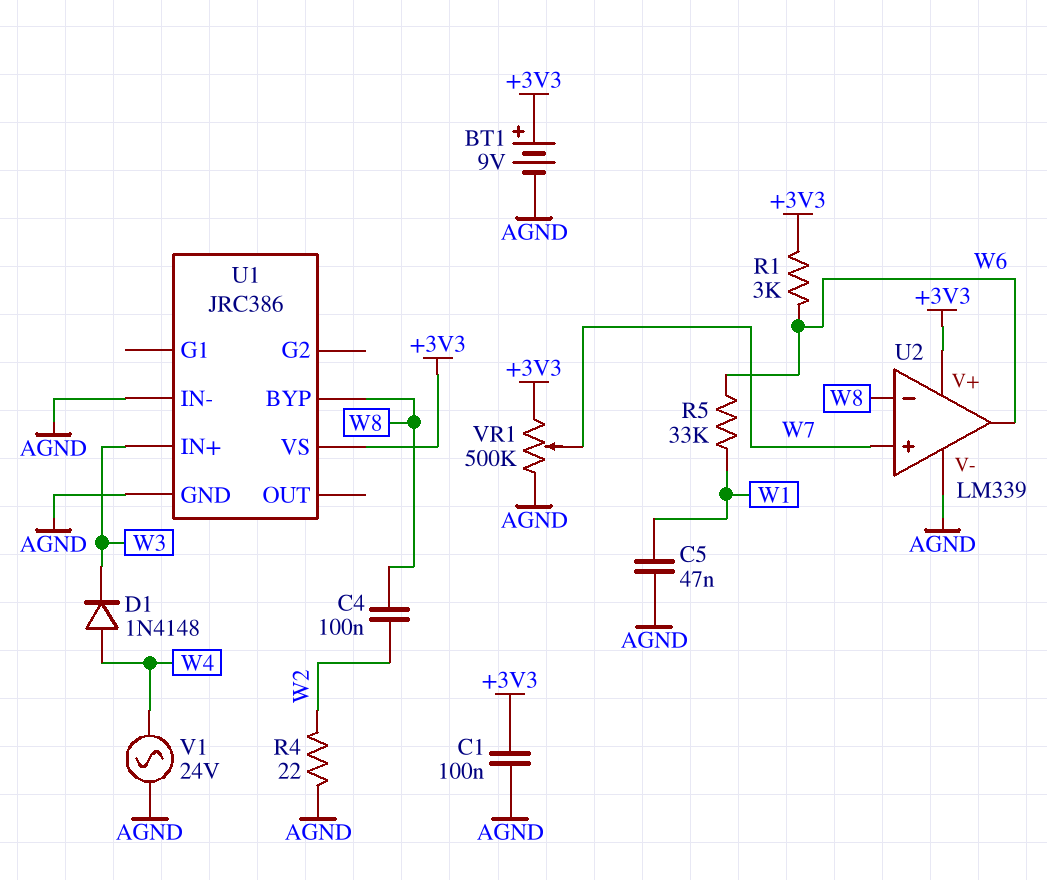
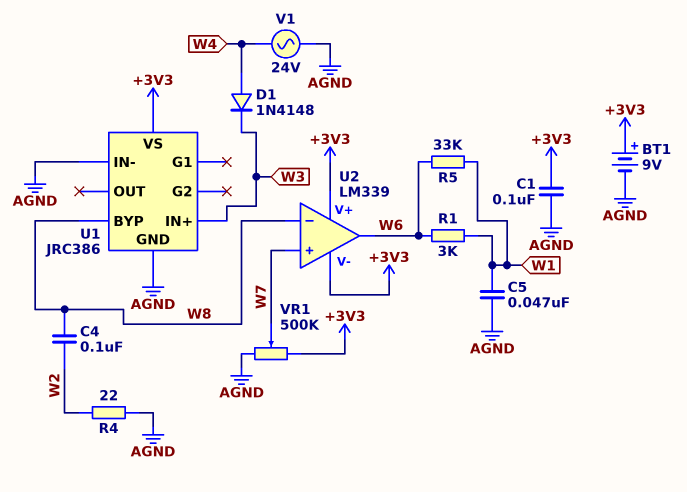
R1: 3k (+3V3, W6) -> 3k (W1, W6)
U2 pin V-: AGND -> +3V3

